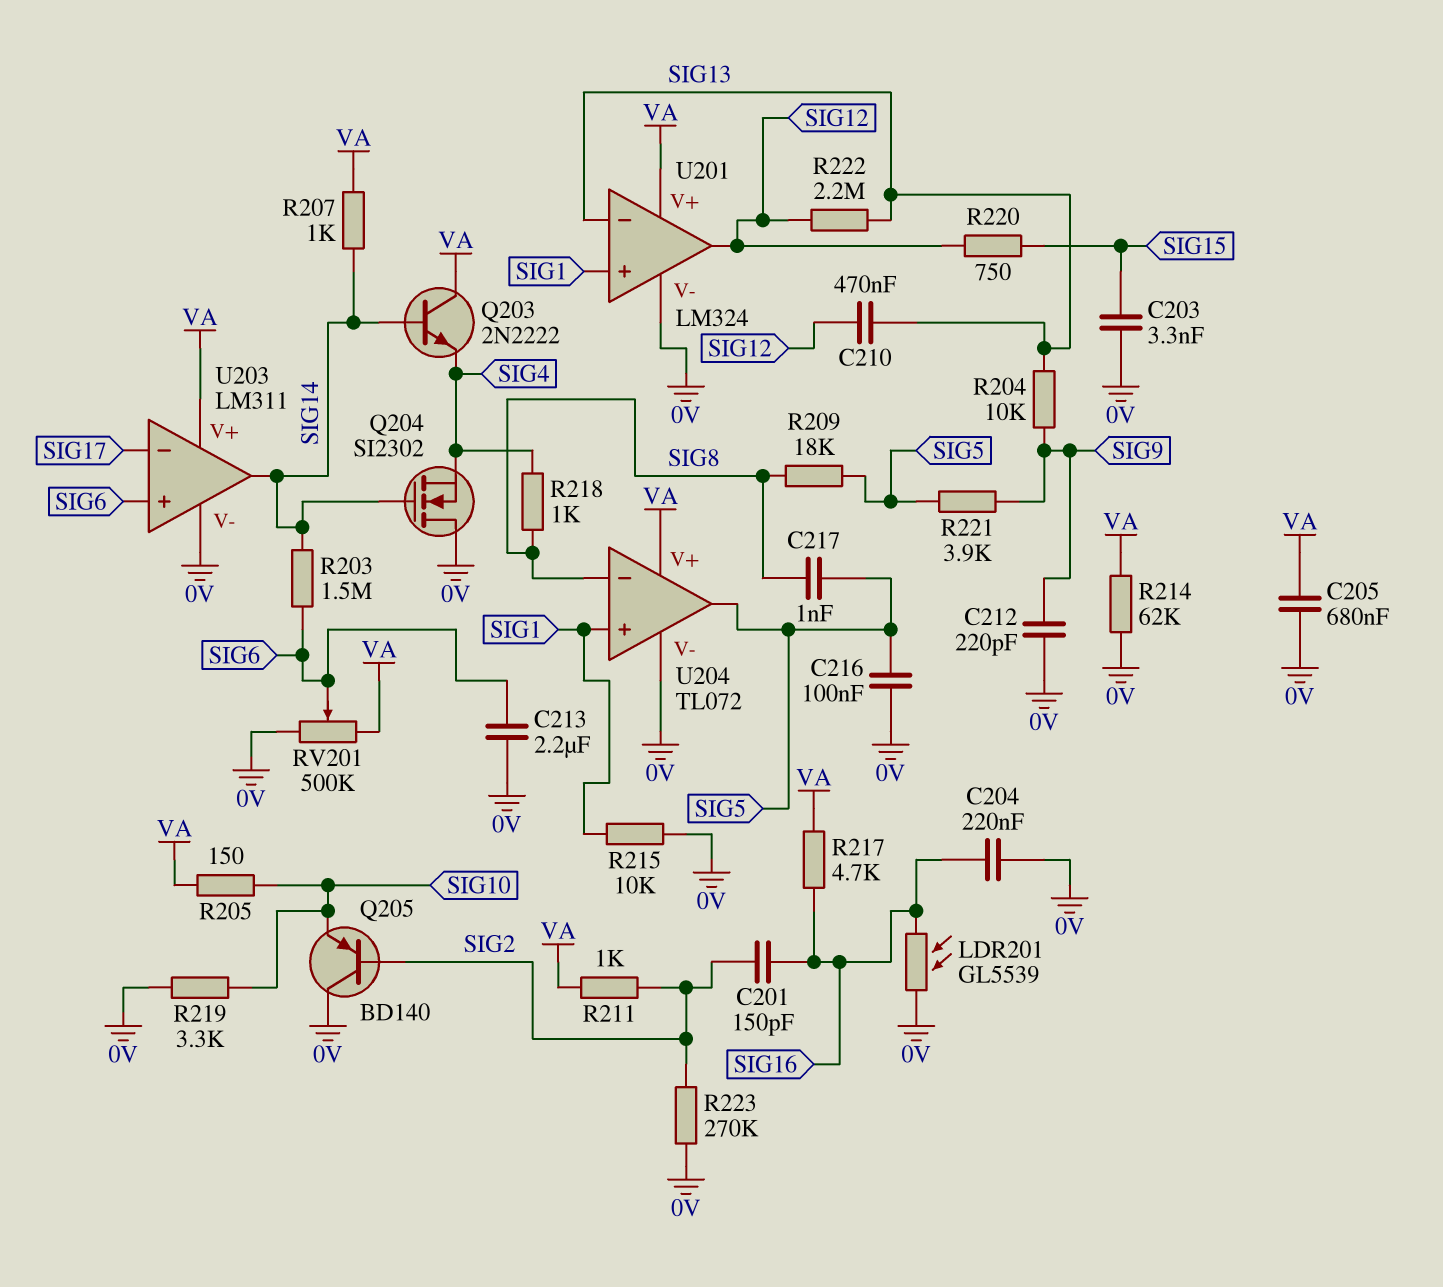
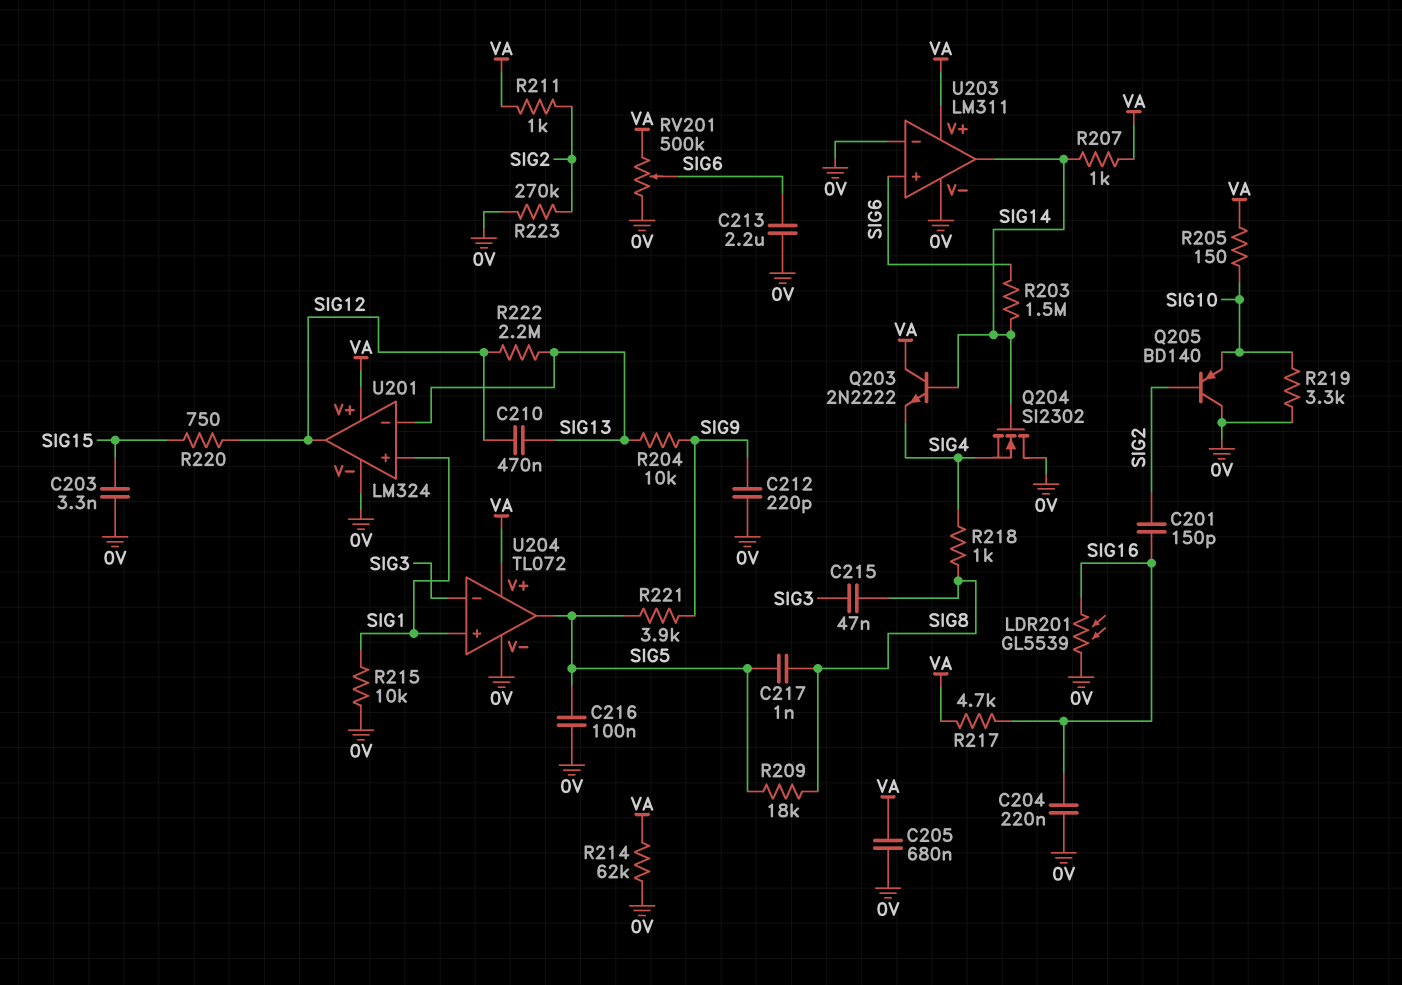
C215: none -> 47nF (SIG3, SIG8)
U203 pin in-: SIG17 -> 0V
U204 pin in-: SIG8 -> SIG3

